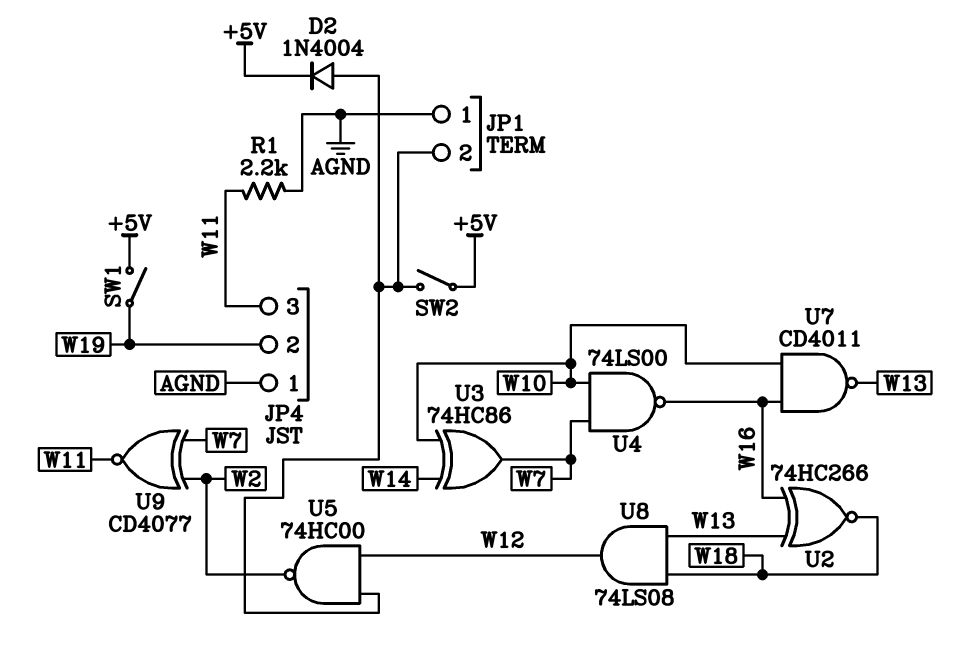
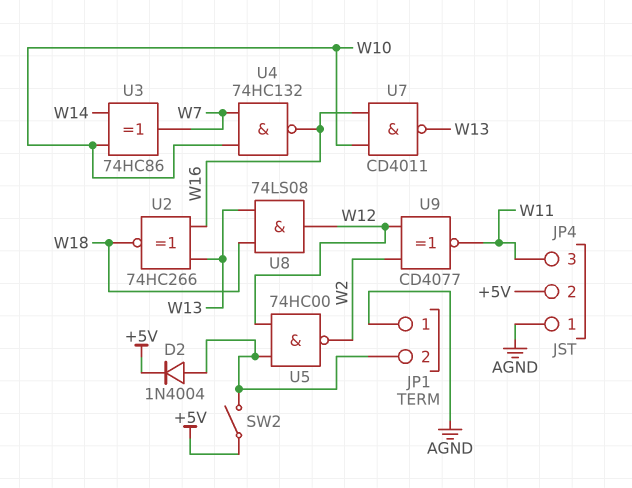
JP4 pin 2: W19 -> +5V
R1: 2.2k (AGND, W11) -> none
SW1: switch (+5V, W19) -> none
U4: NAND 74LS00 (in W7, in W10, out W16) -> NAND 74HC132 (in W7, in W10, out W16)
U9: XNOR CD4077 (in W2, in W7, out W11) -> XNOR CD4077 (in W2, in W12, out W11)

